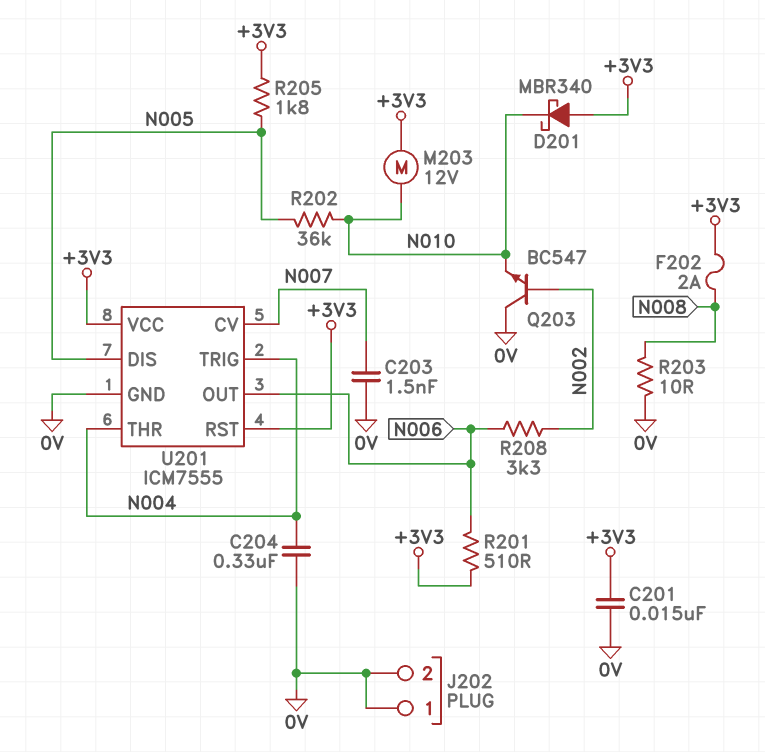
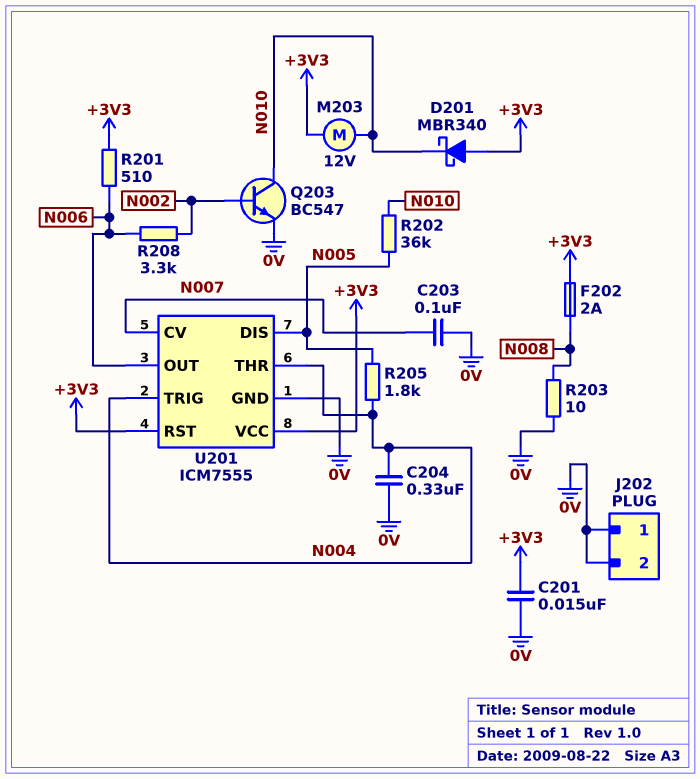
C203: 1.5nF (0V, N007) -> 100nF (0V, N007)
Q203: NPN BC547 (B N002, C 0V, E N010) -> NPN BC547 (B N002, C N010, E 0V)
R205: 1.8k (+3V3, N005) -> 1.8k (N004, N005)

